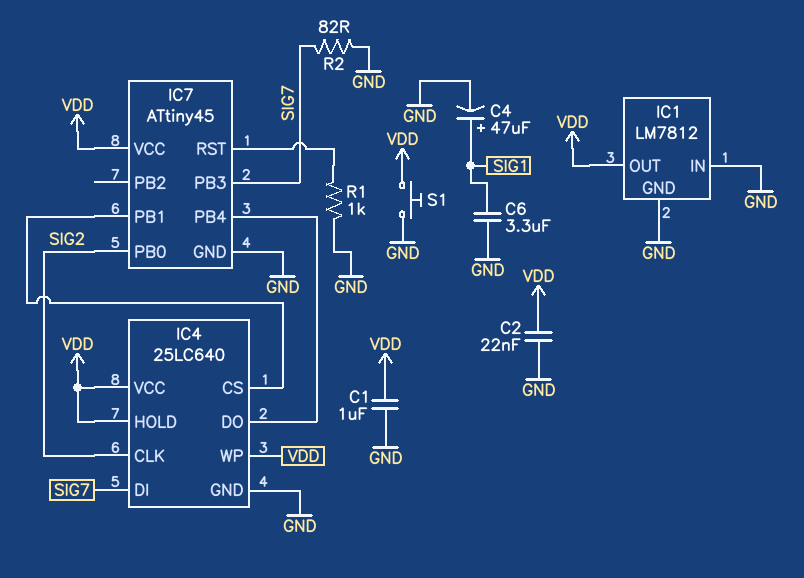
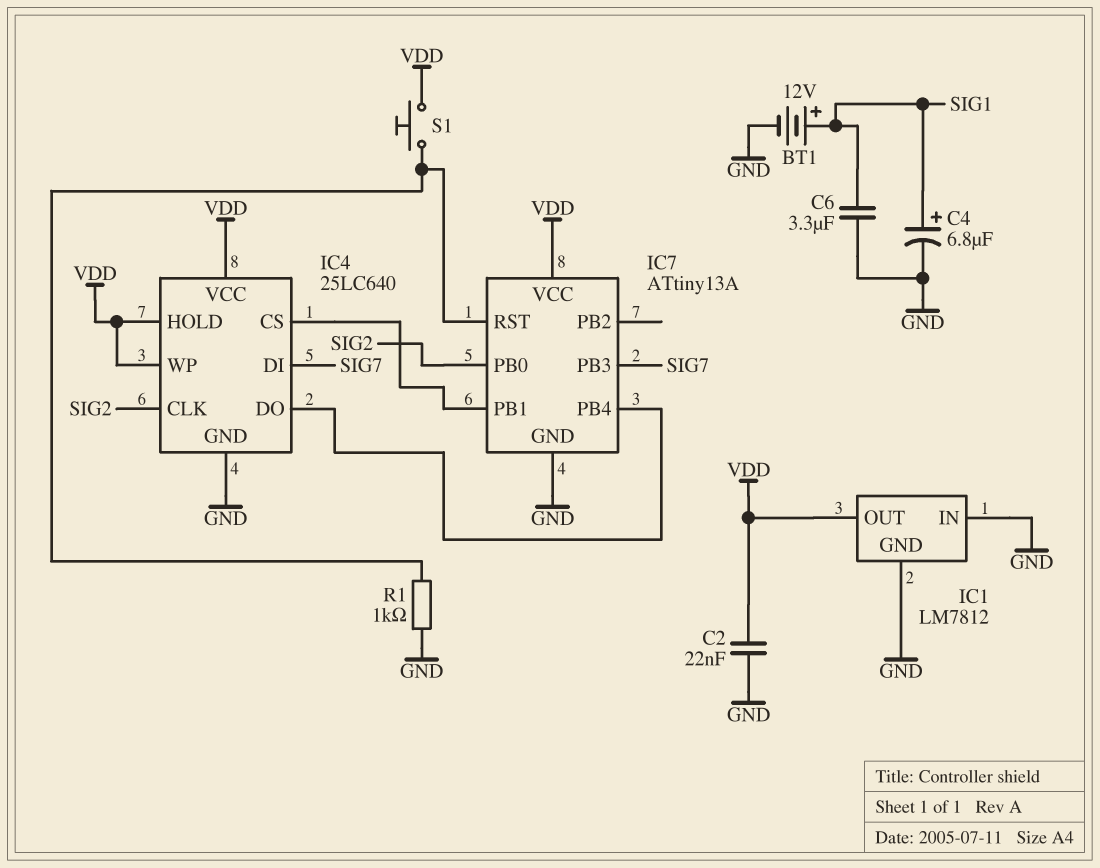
BT1: none -> 12V (plus SIG1, minus GND)
C1: 1uF (GND, VDD) -> none
C4: 47uF (plus SIG1, minus GND) -> 6.8uF (plus SIG1, minus GND)
IC7: ATtiny45 -> ATtiny13A
R2: 82 (GND, SIG7) -> none
S1: button (GND, VDD) -> button (IC7/RST, VDD)

